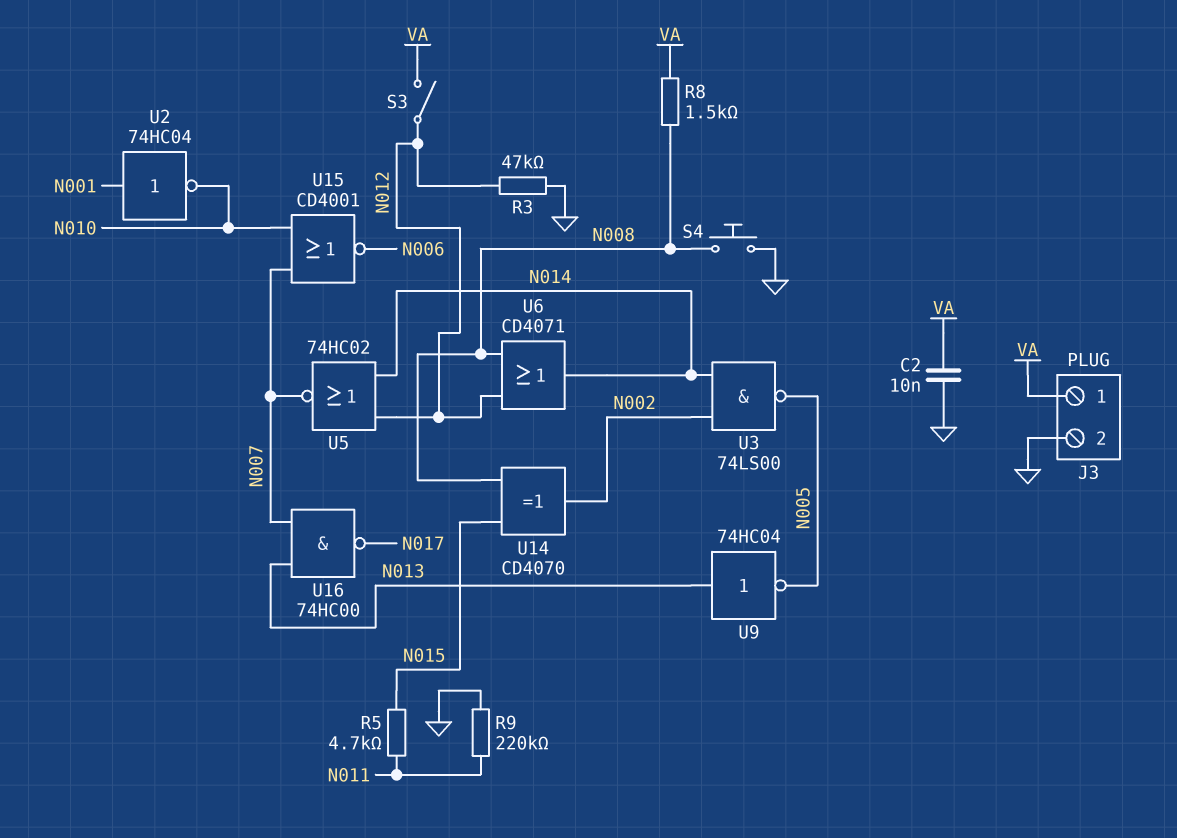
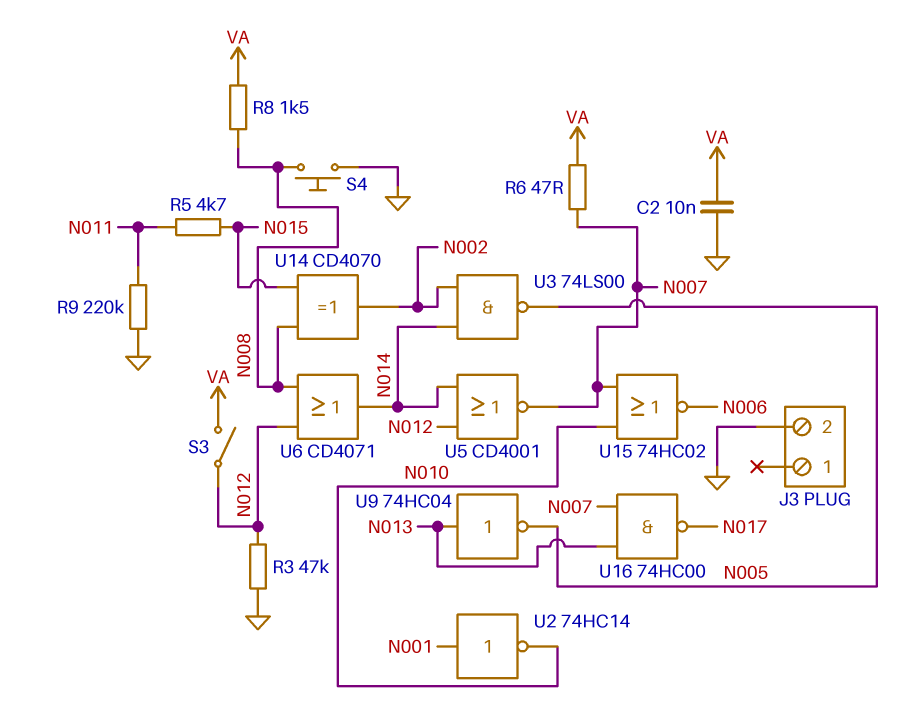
J3 pin 1: VA -> none
R6: none -> 47 (N007, VA)
U2: NOT 74HC04 (in N001, out N010) -> NOT 74HC14 (in N001, out N010)
U5: NOR 74HC02 (in N012, in N014, out N007) -> NOR CD4001 (in N012, in N014, out N007)
U15: NOR CD4001 (in N007, in N010, out N006) -> NOR 74HC02 (in N007, in N010, out N006)

